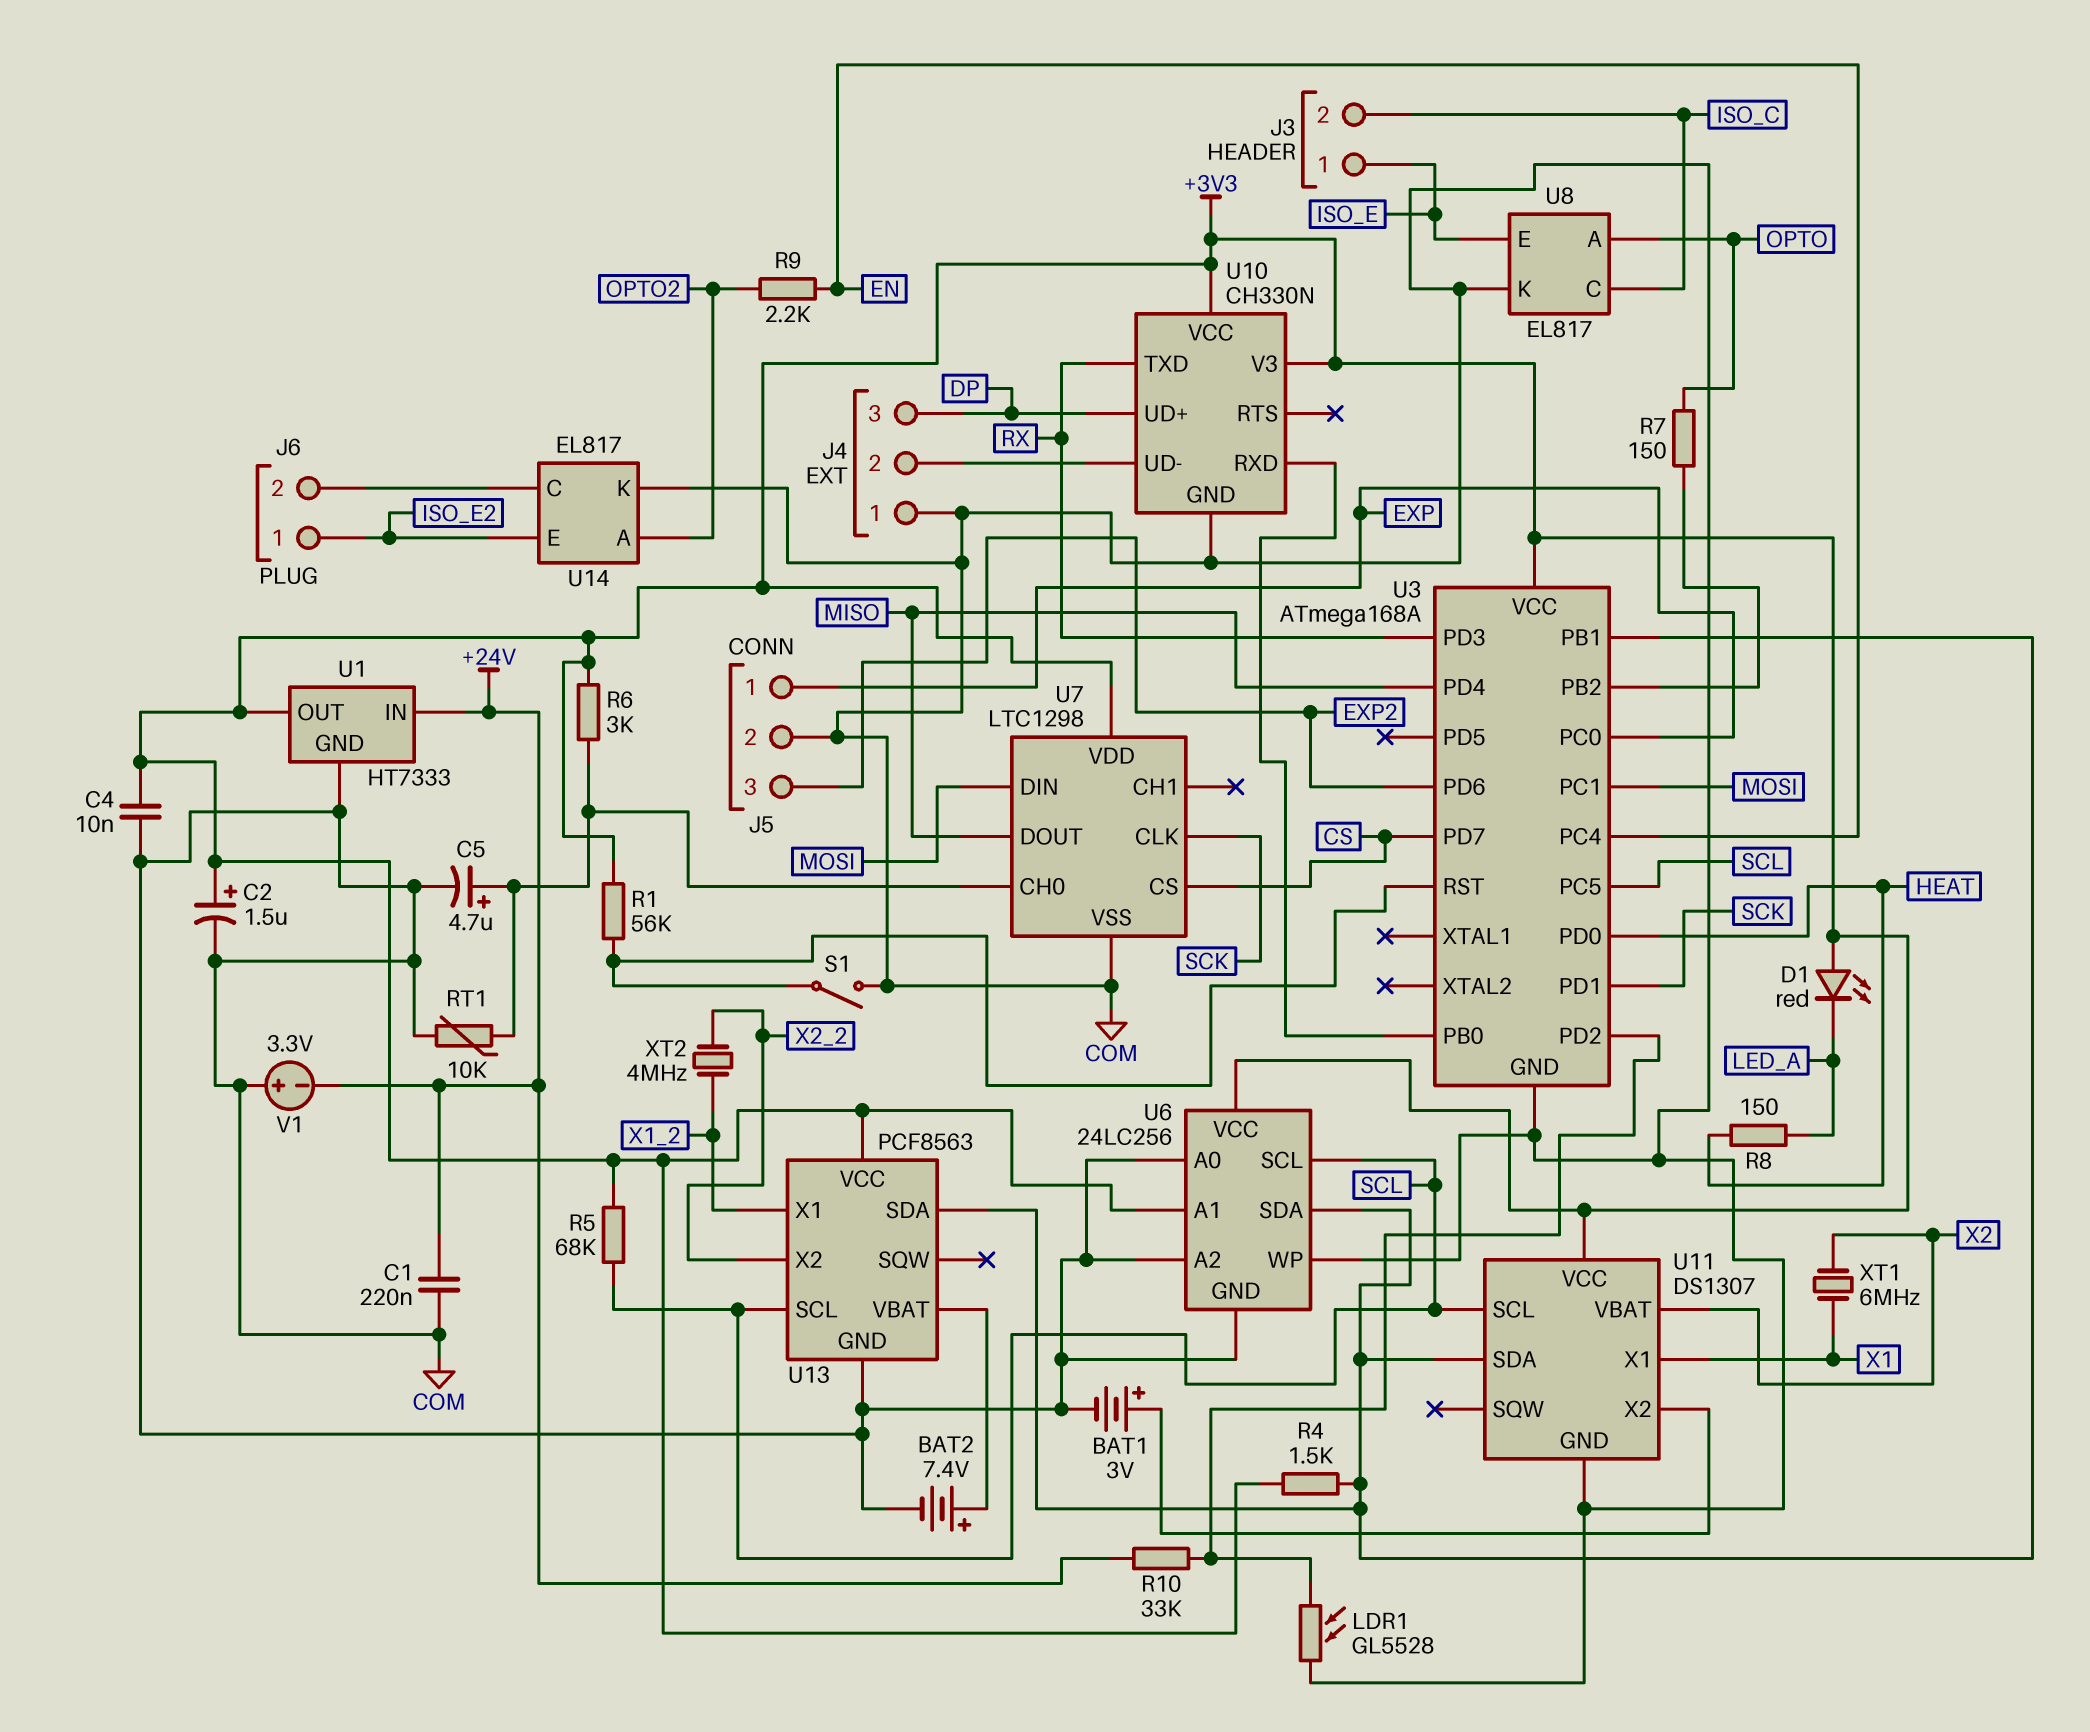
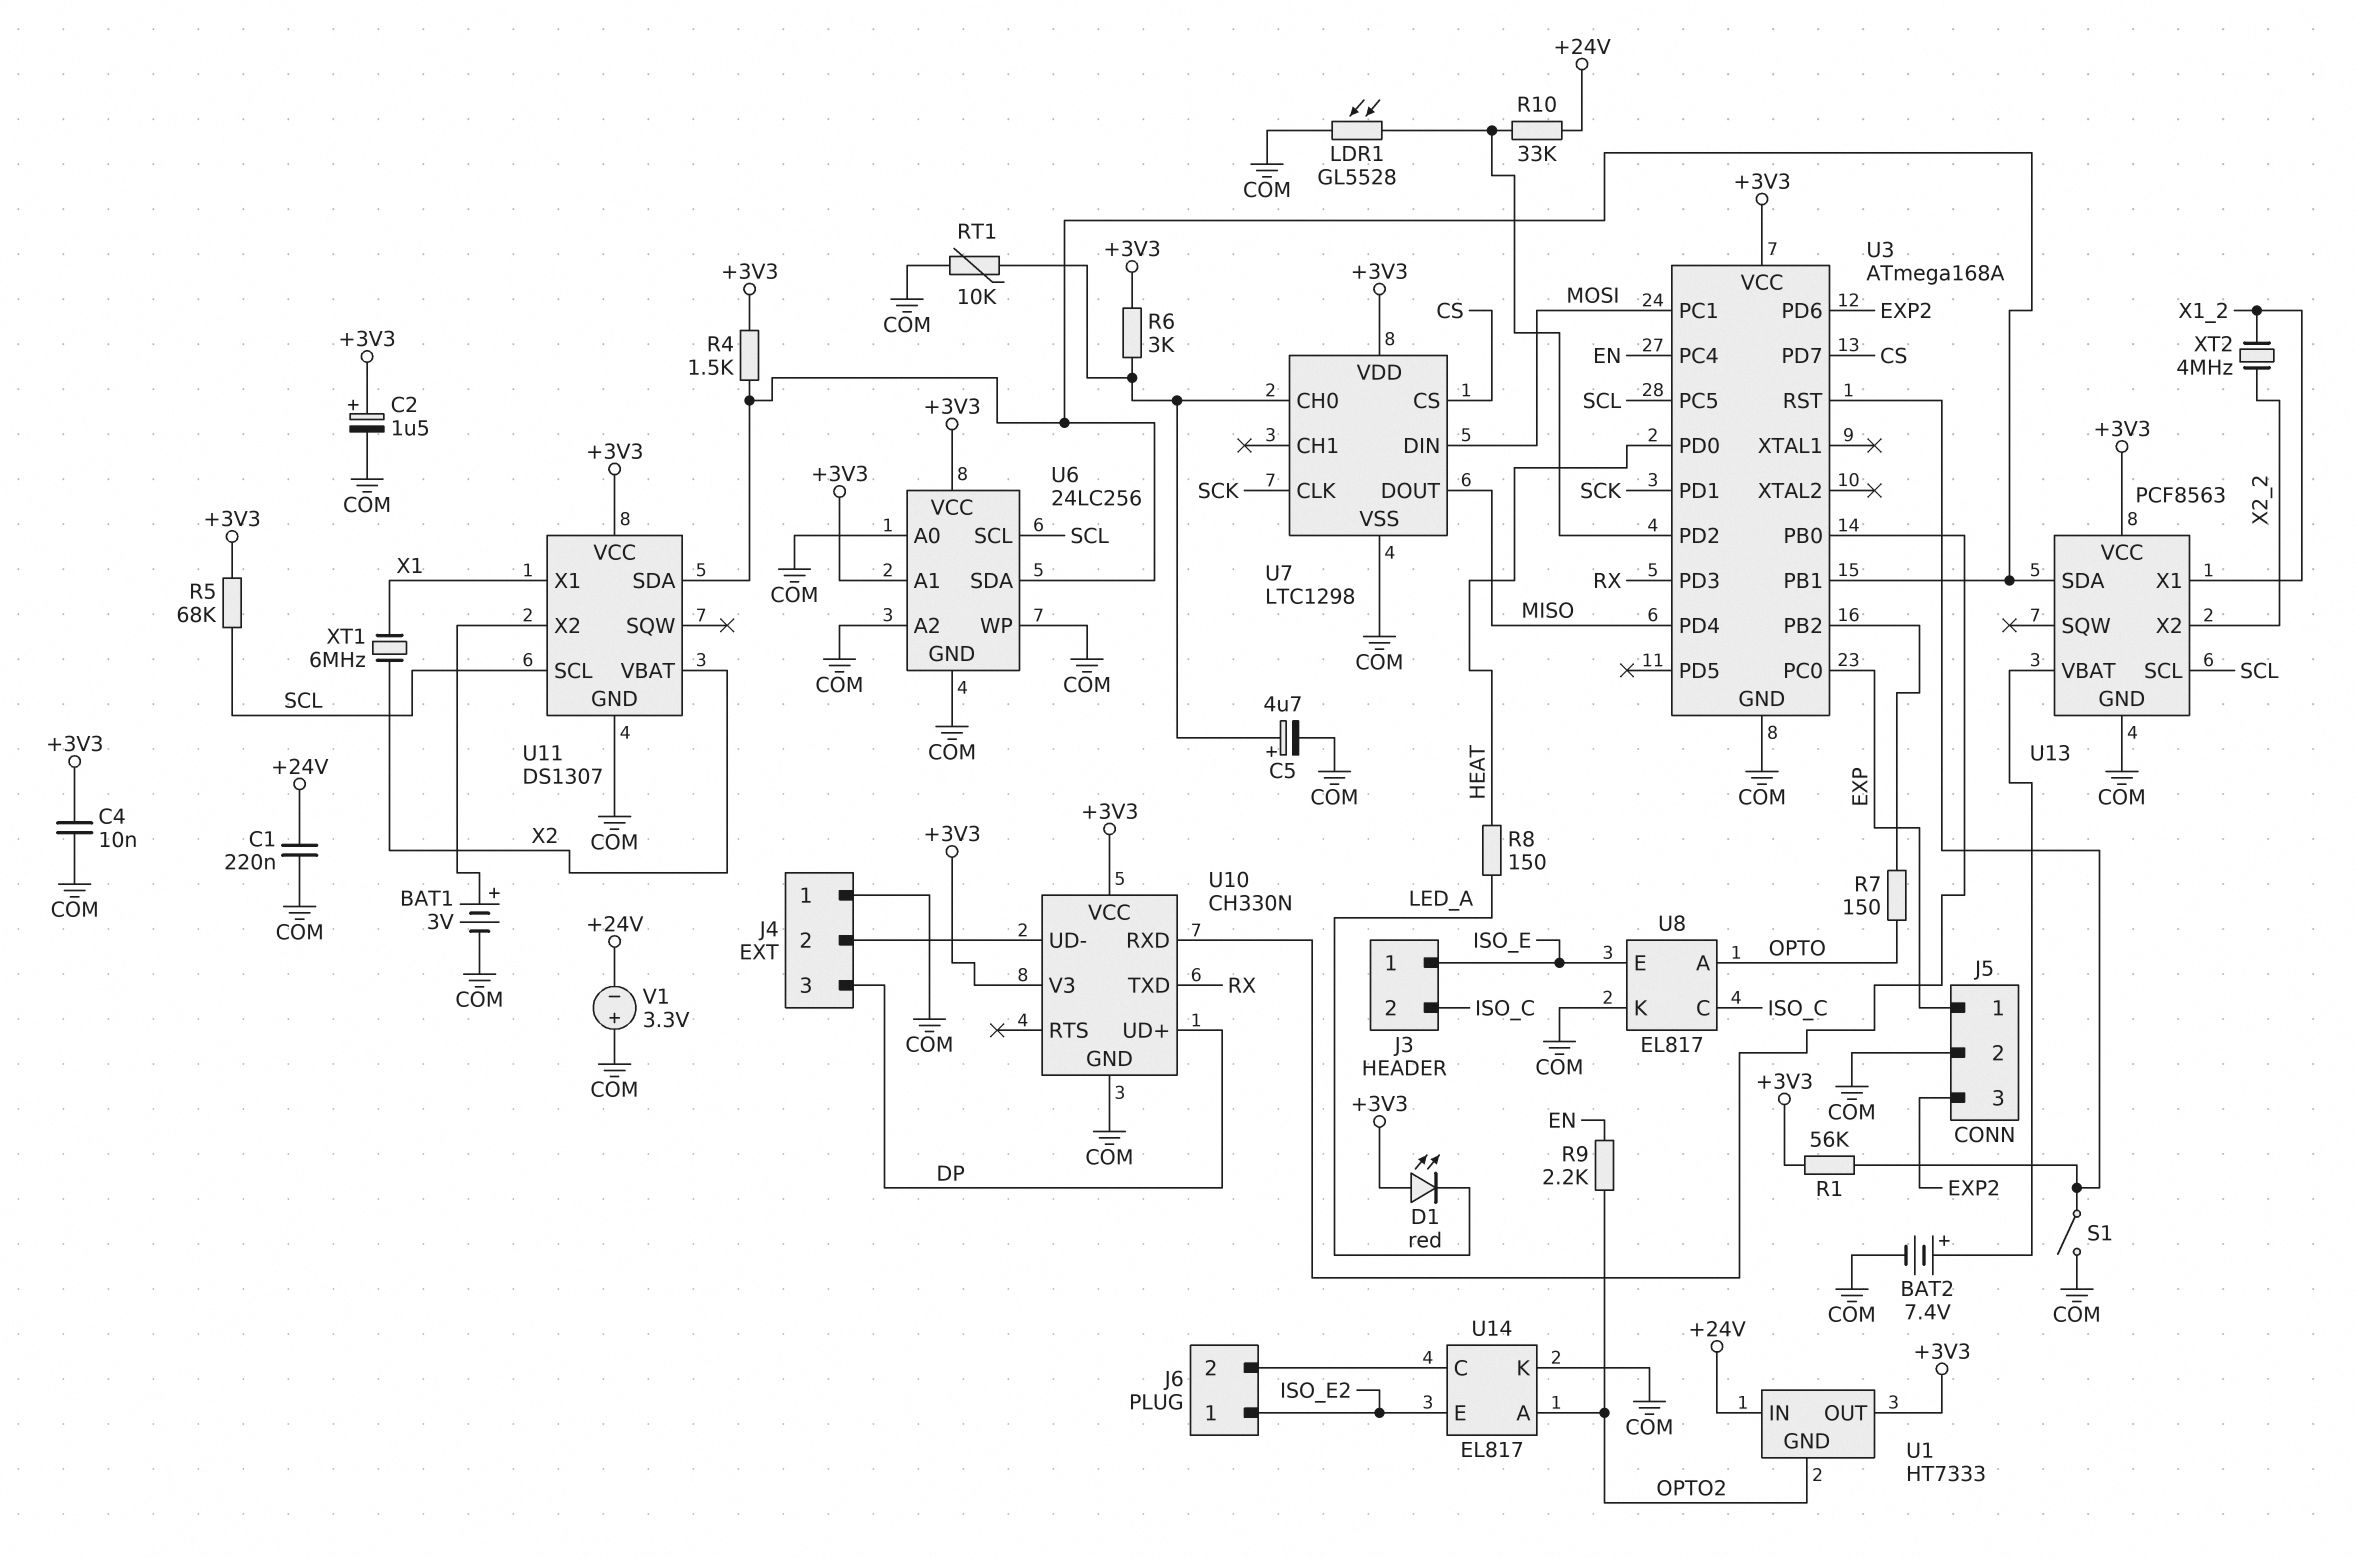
U1 pin GND: COM -> OPTO2

